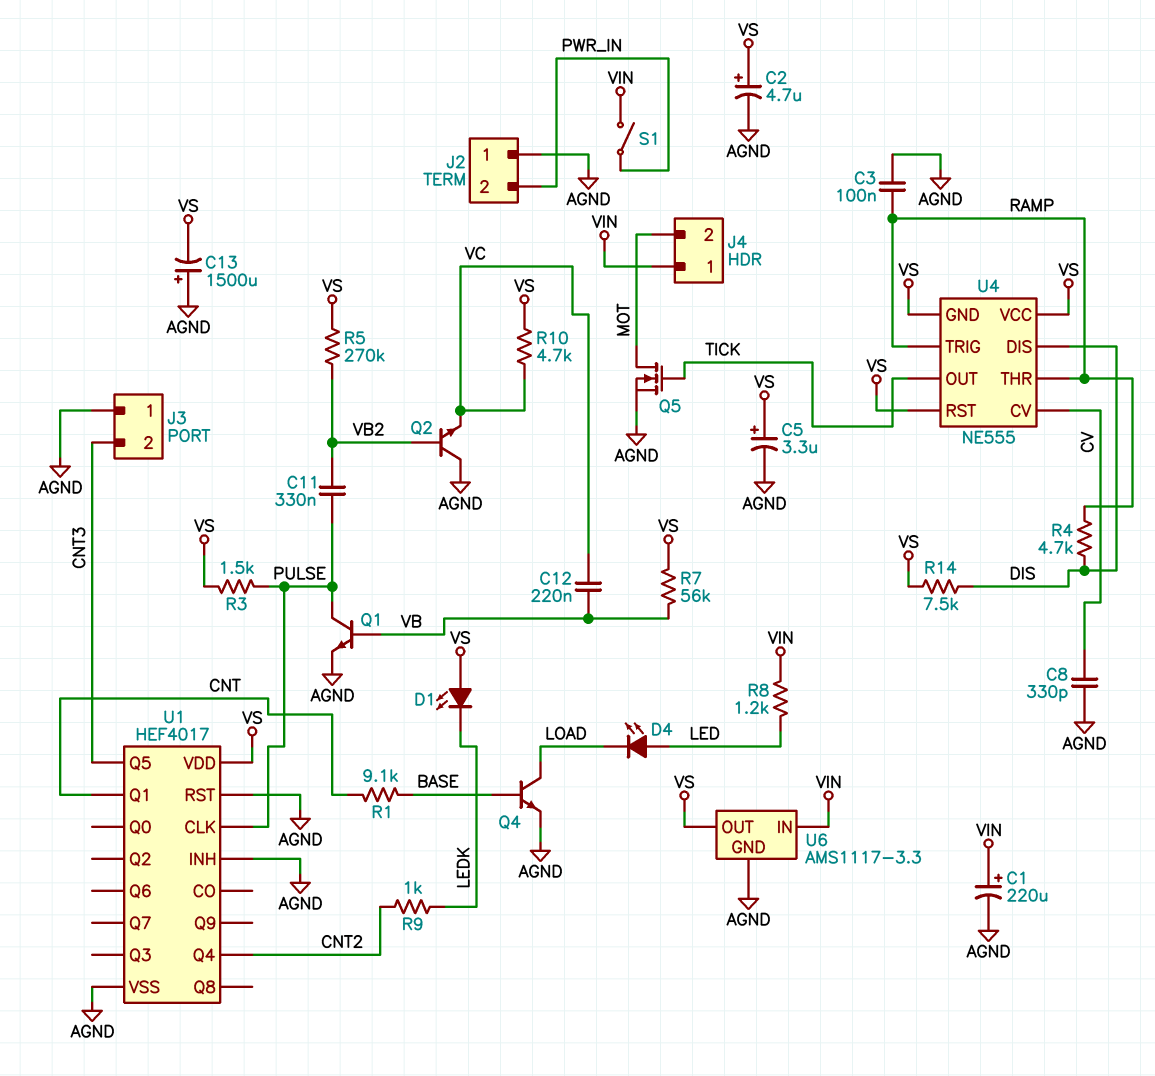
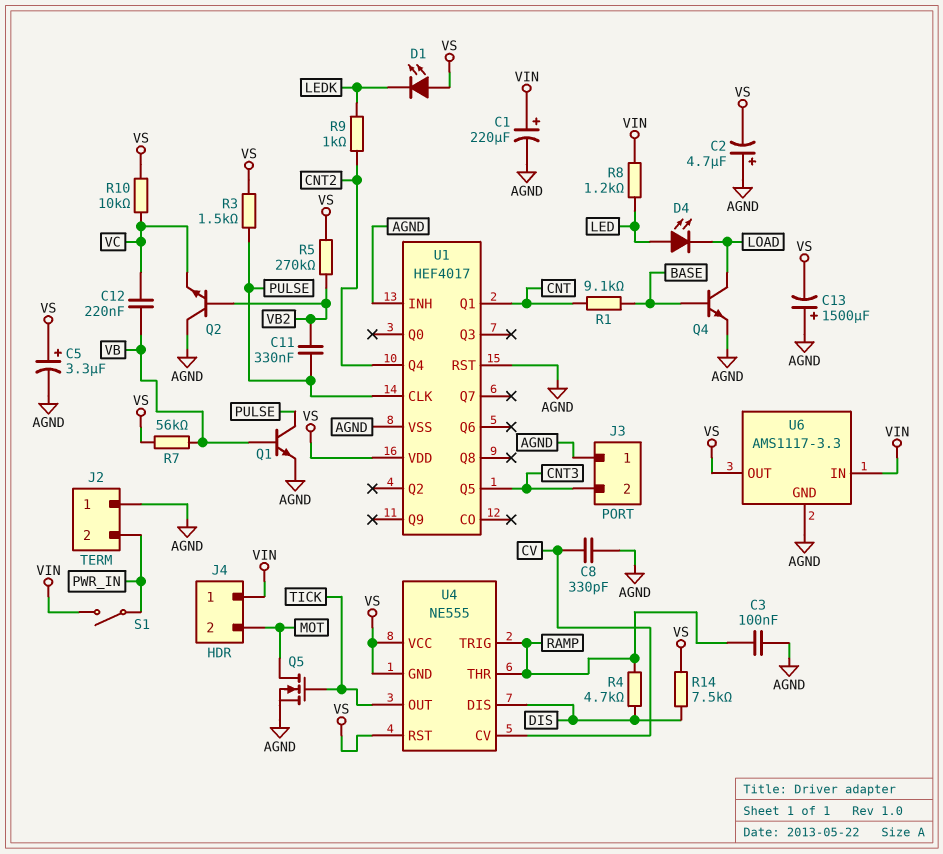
C2: 4.7uF (plus VS, minus AGND) -> 4.7uF (plus AGND, minus VS)
R10: 4.7k (VC, VS) -> 10k (VC, VS)

